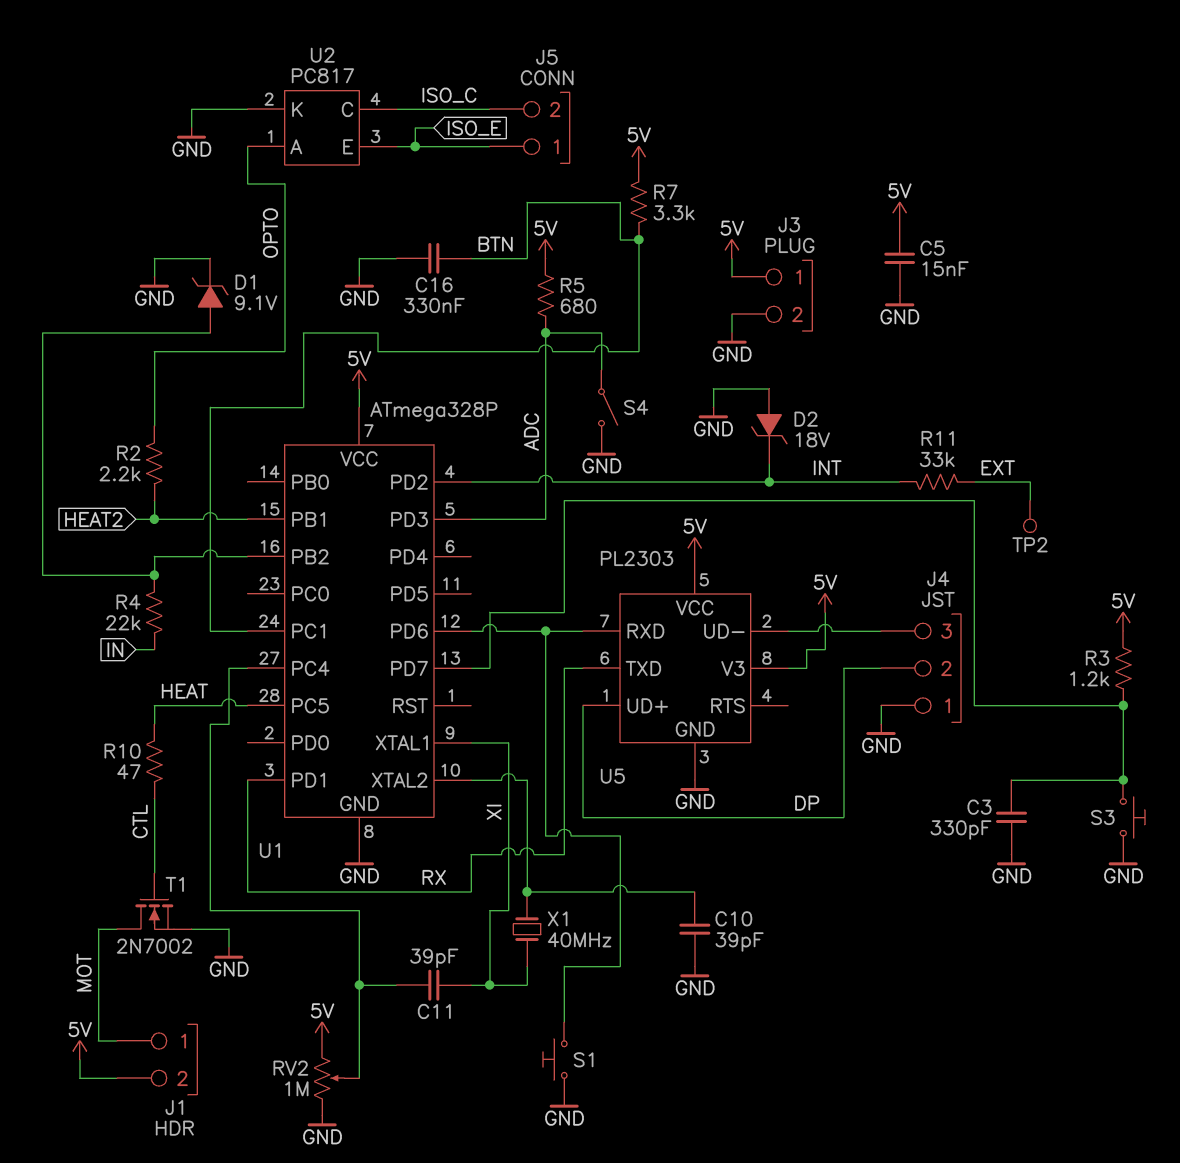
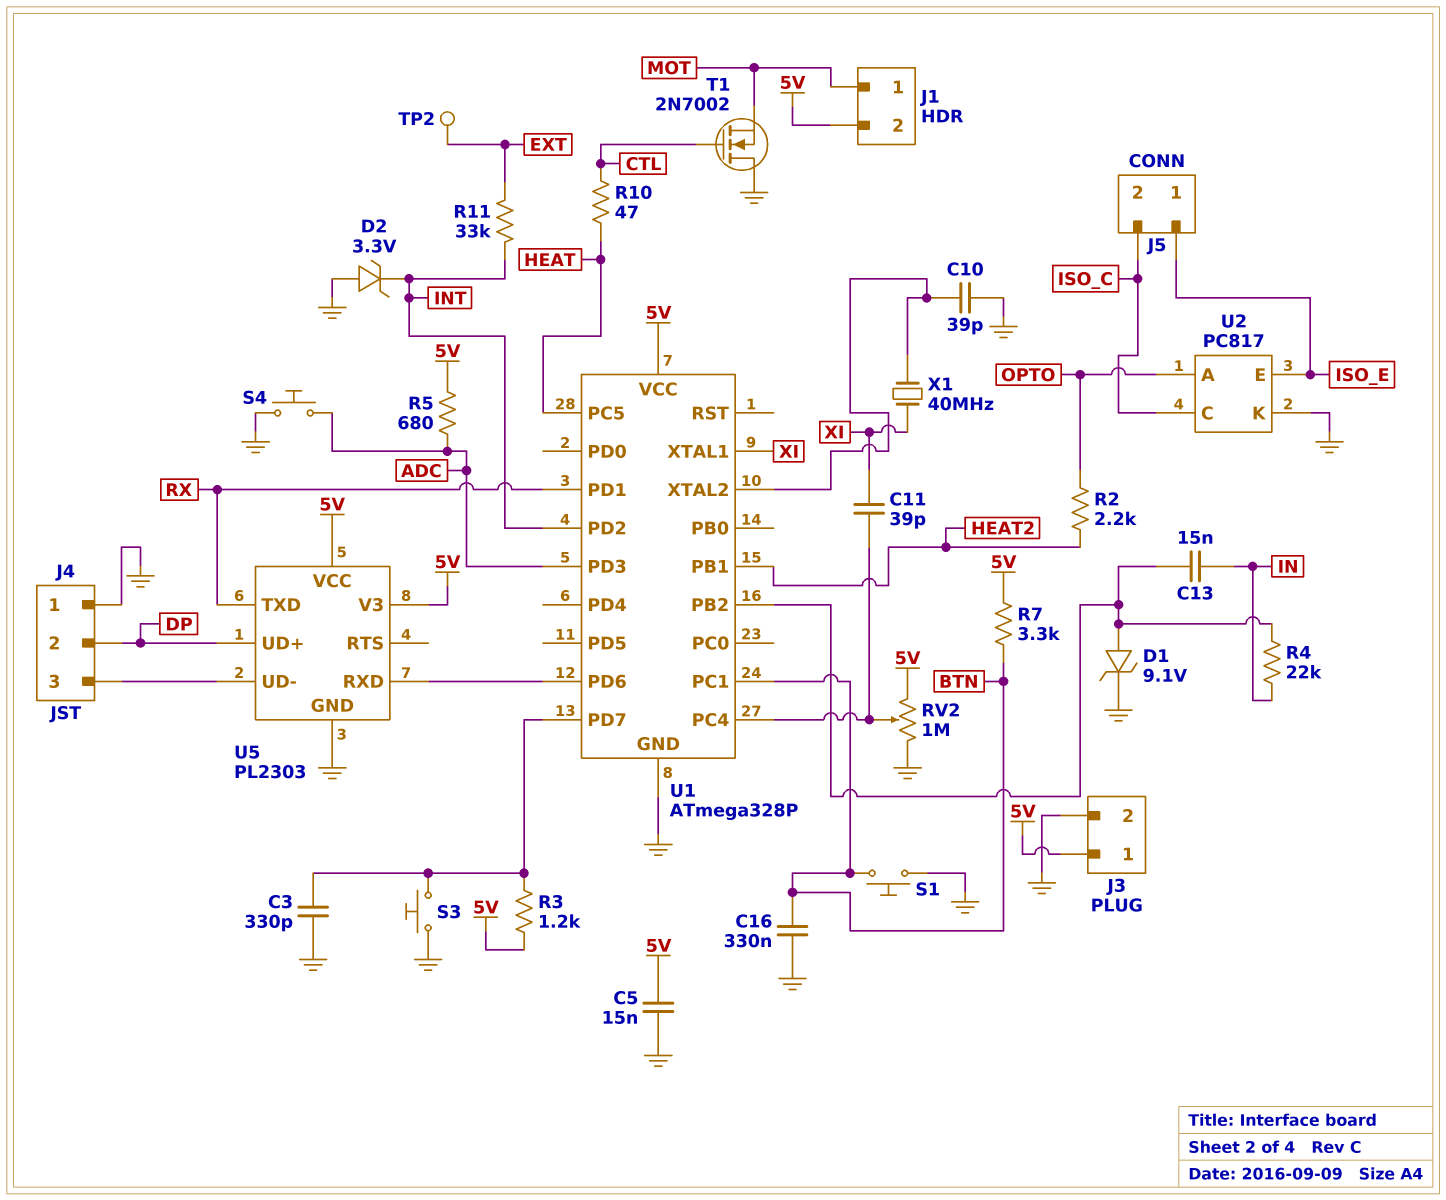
C13: none -> 15nF (IN, U1/PB2)
D2: zener 18V (A GND, K INT) -> zener 3.3V (A GND, K INT)
S1: button (GND, U1/PD6) -> button (BTN, GND)
S4: switch (ADC, GND) -> button (ADC, GND)
T1: NMOS 2N7002 (G CTL, D MOT, S GND) -> NMOS 2N7002 (G CTL, D GND, S MOT)

